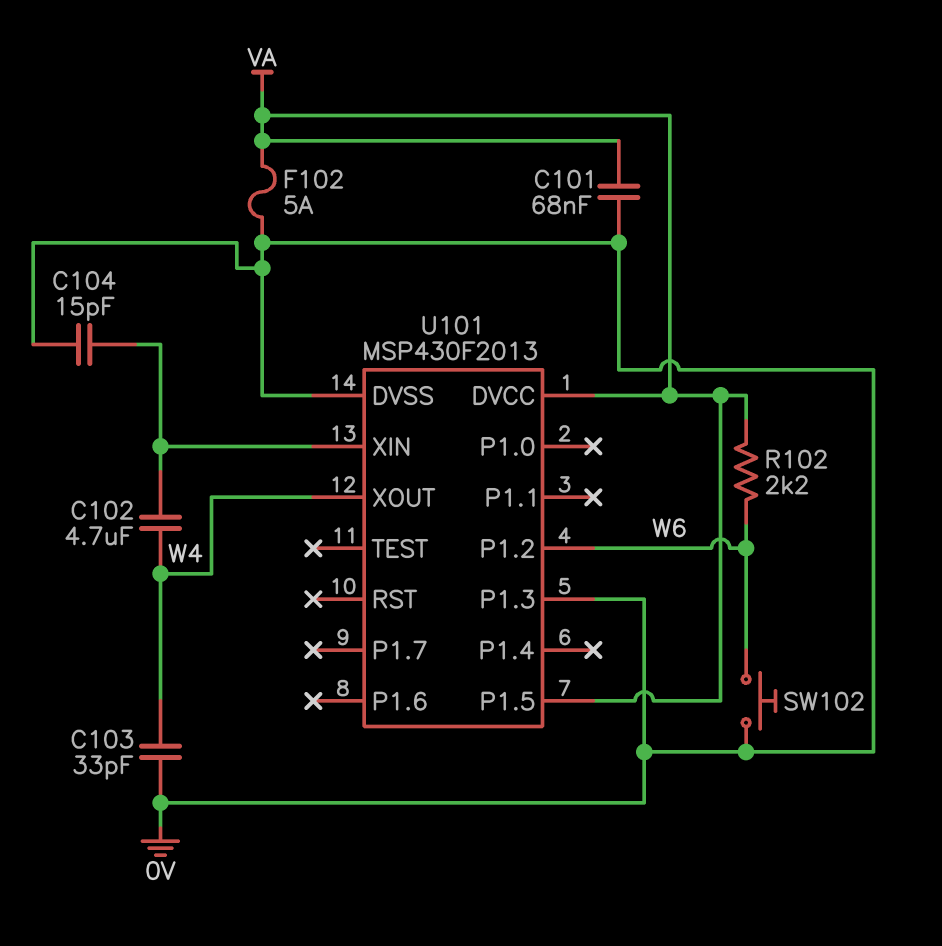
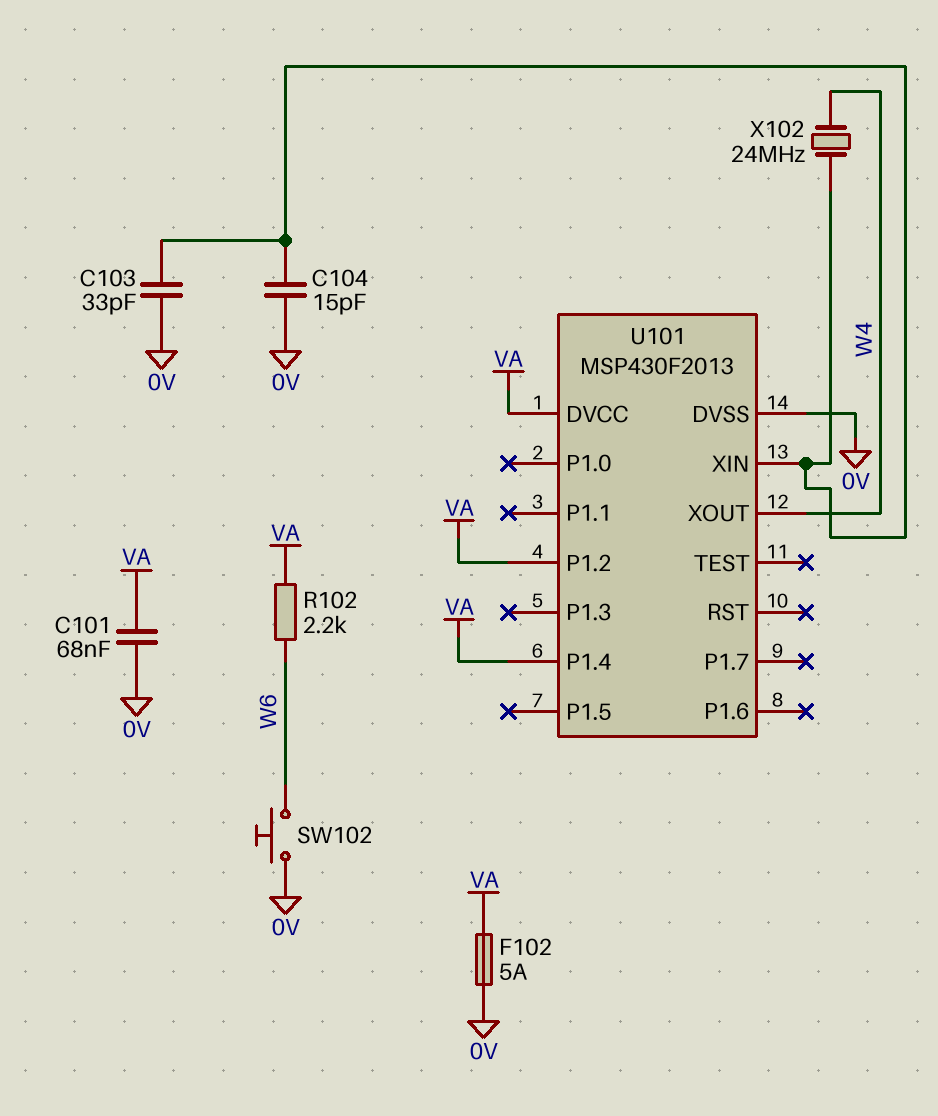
C102: 4.7uF (U101/XIN, W4) -> none
C103: 33pF (0V, W4) -> 33pF (0V, U101/XIN)
U101 pin P1.2: W6 -> VA
U101 pin P1.3: 0V -> none
U101 pin P1.4: none -> VA
U101 pin P1.5: VA -> none
X102: none -> 24MHz (U101/XIN, W4)

